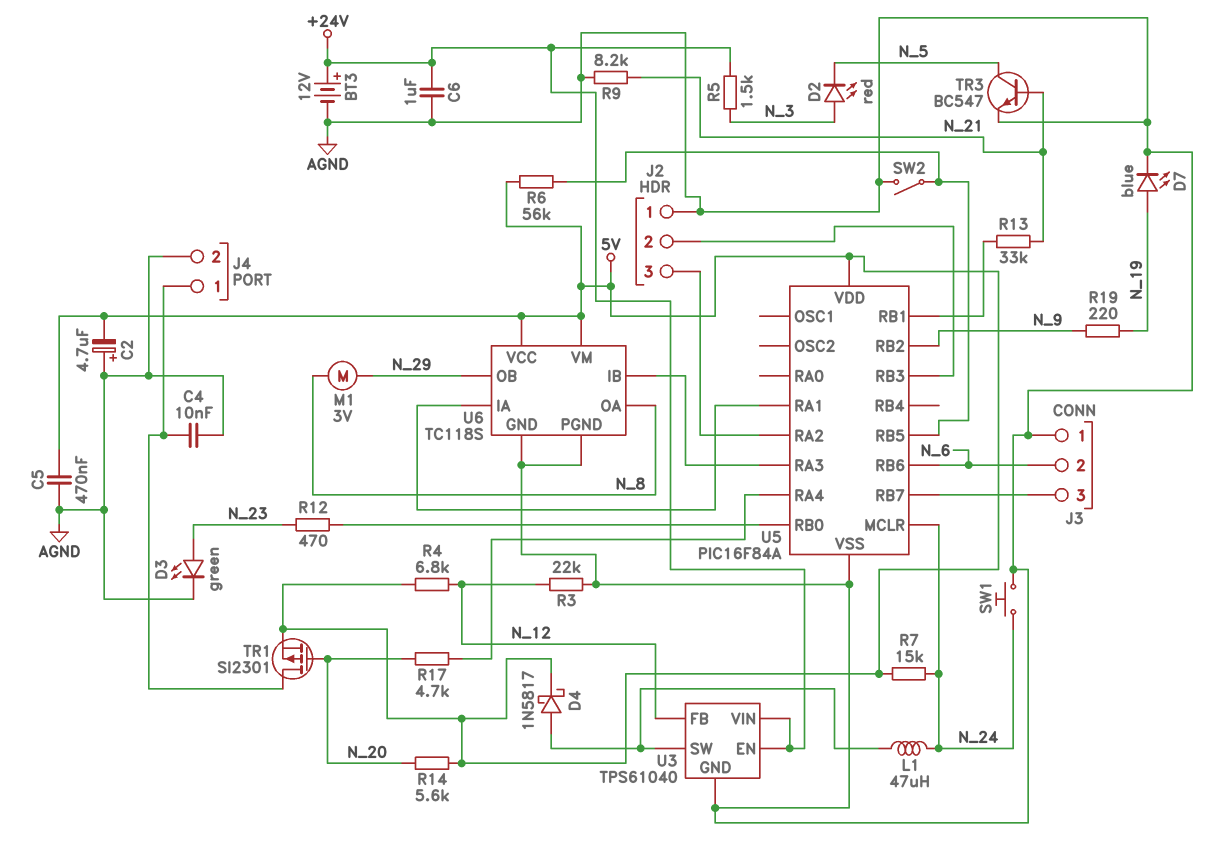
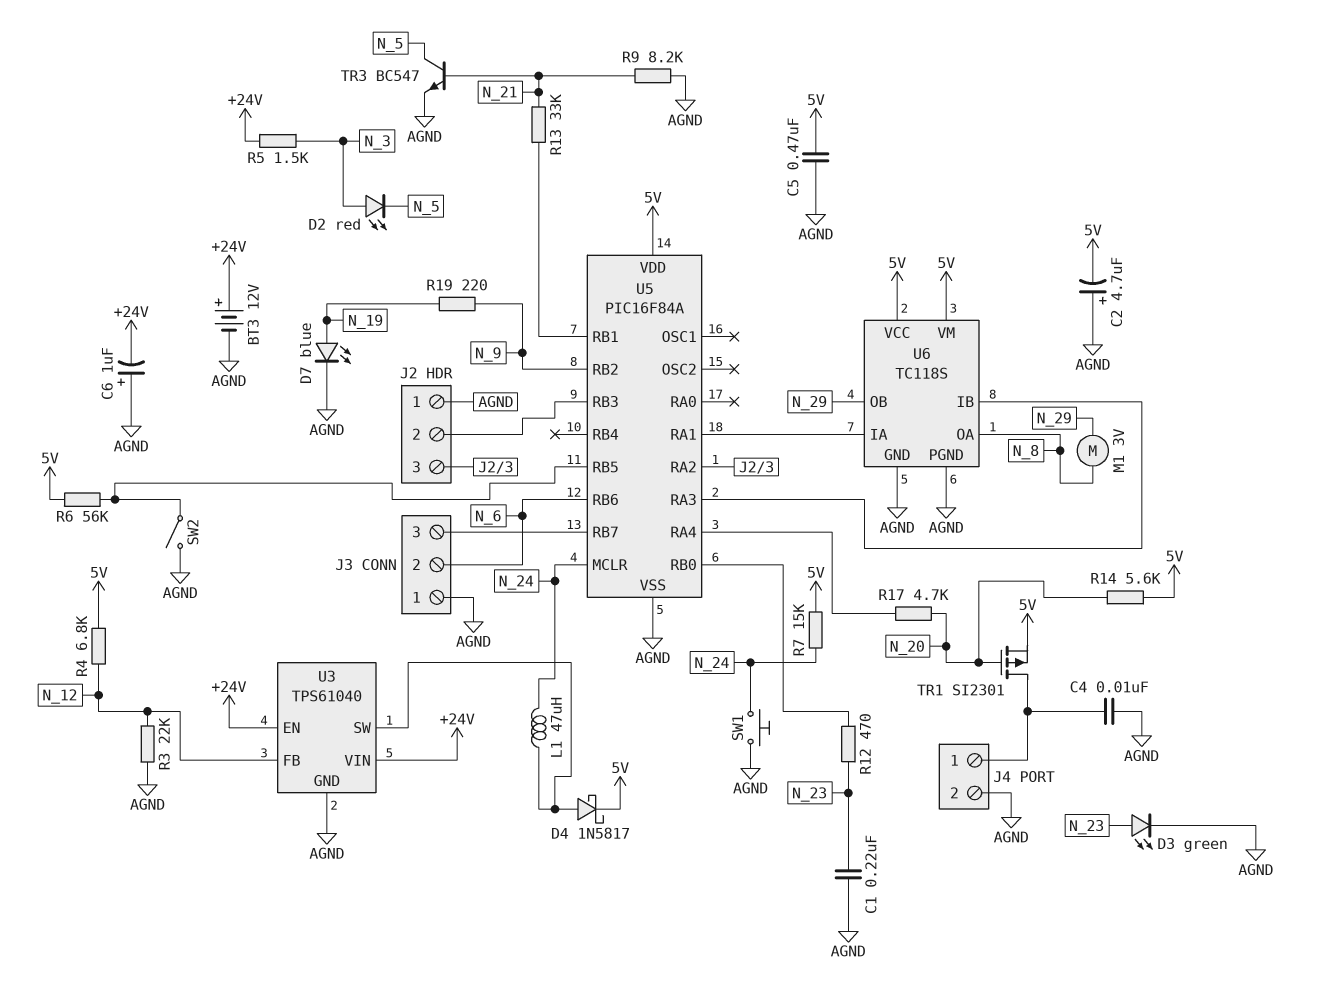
C1: none -> 220nF (AGND, N_23)
C6: 1uF (+24V, AGND) -> 1uF (plus AGND, minus +24V)

